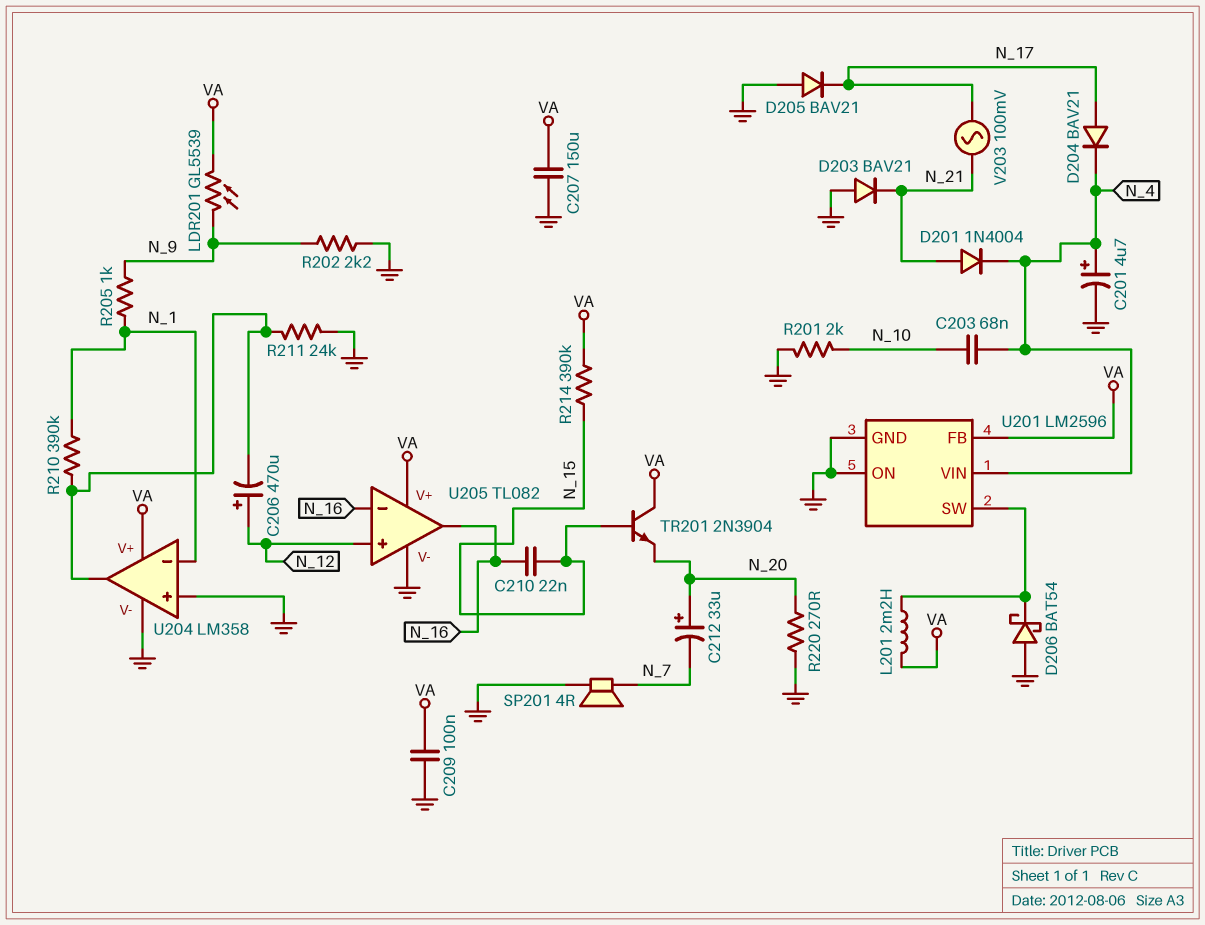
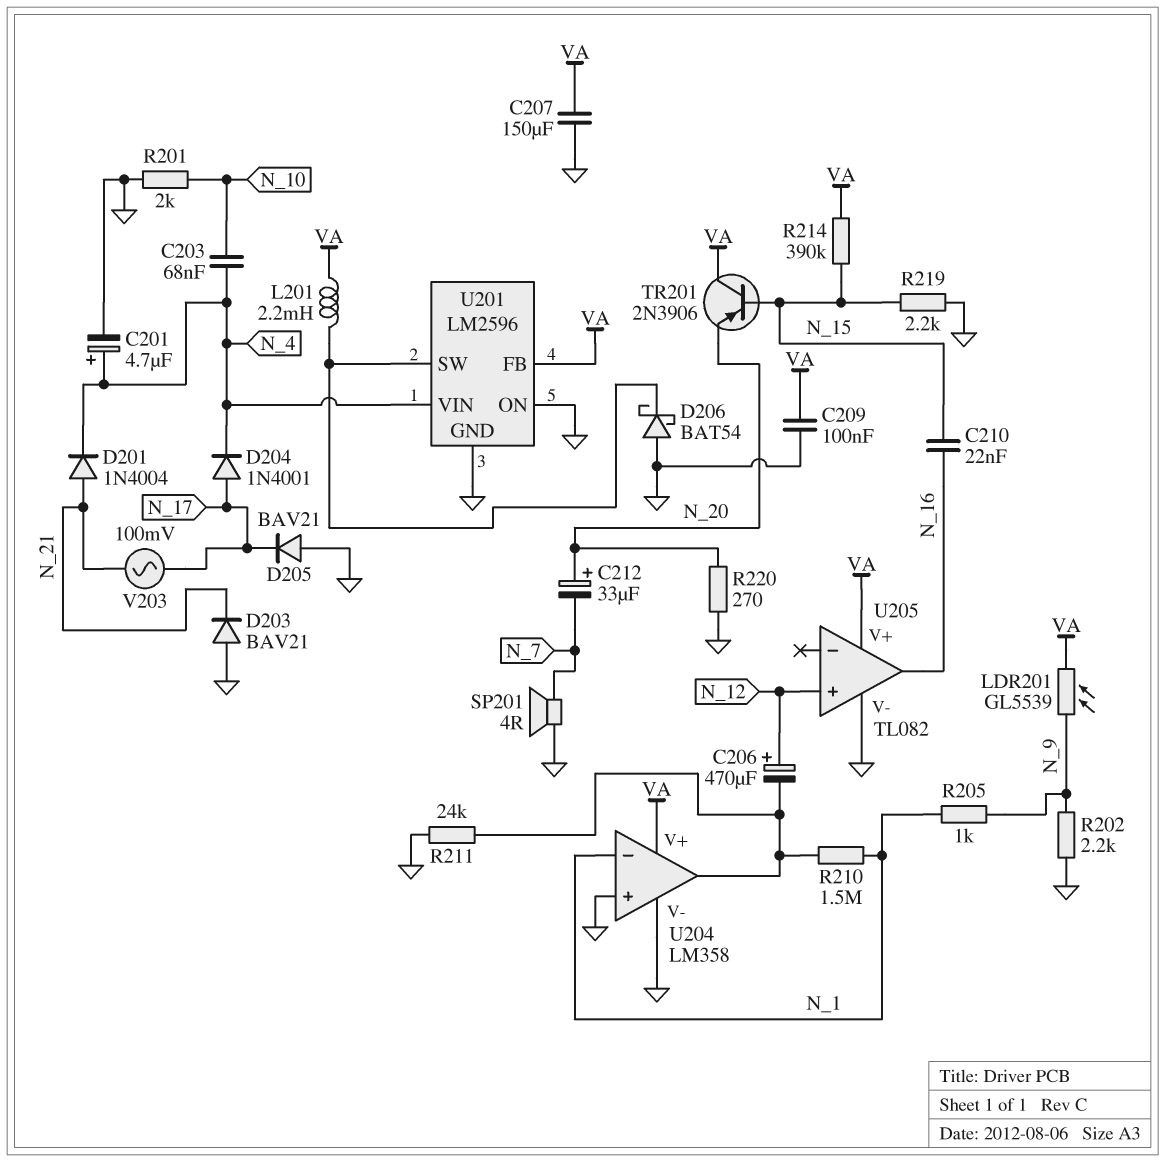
D204: diode BAV21 (A N_17, K N_4) -> diode 1N4001 (A N_17, K N_4)
R210: 390k (N_1, U204/out) -> 1.5M (N_1, U204/out)
R219: none -> 2.2k (GND, N_15)
TR201: NPN 2N3904 (B N_15, C VA, E N_20) -> PNP 2N3906 (B N_15, C VA, E N_20)
U205 pin in-: N_16 -> none

